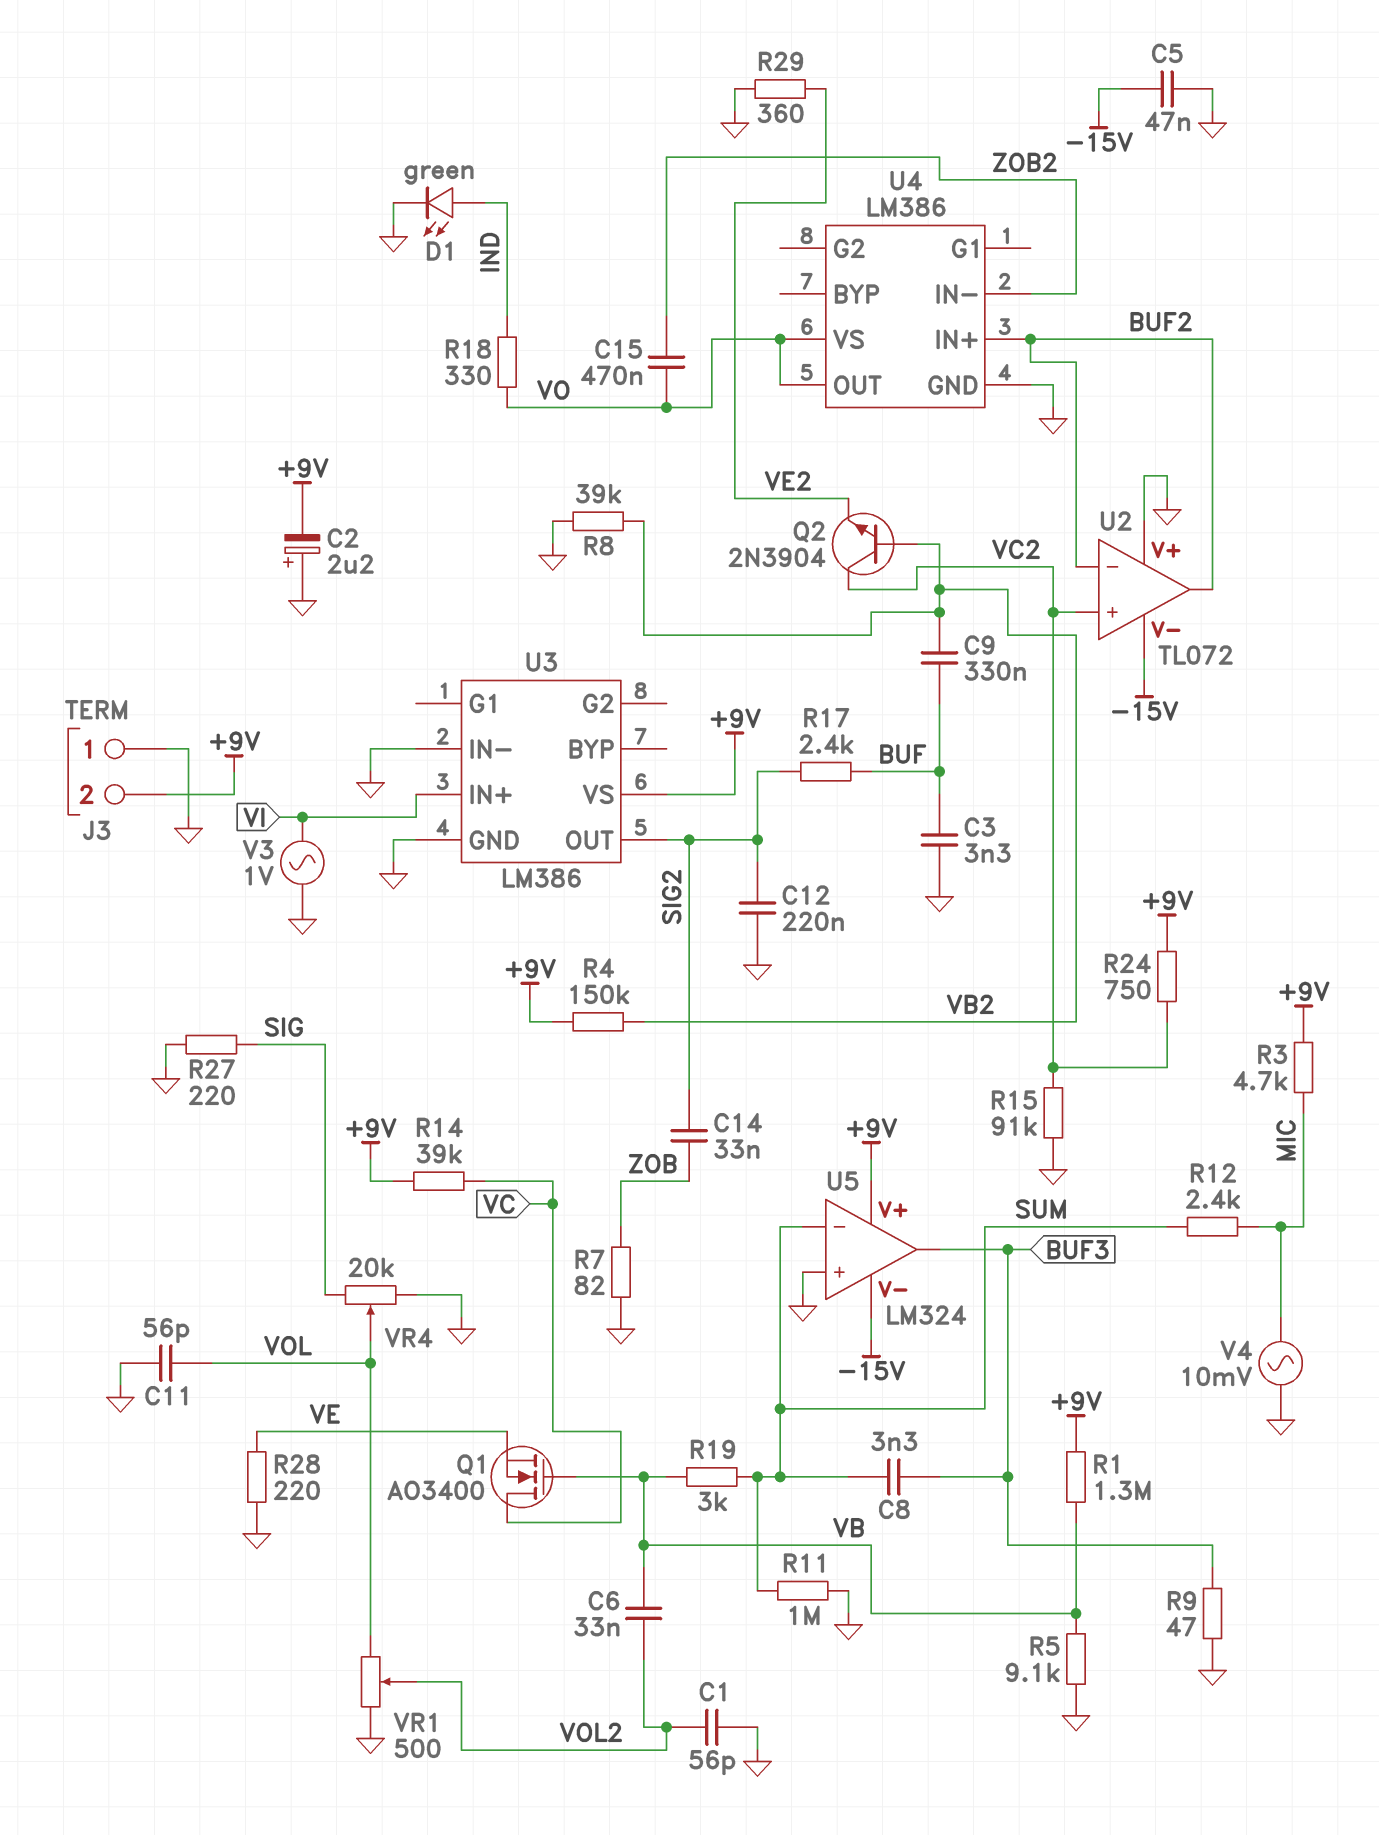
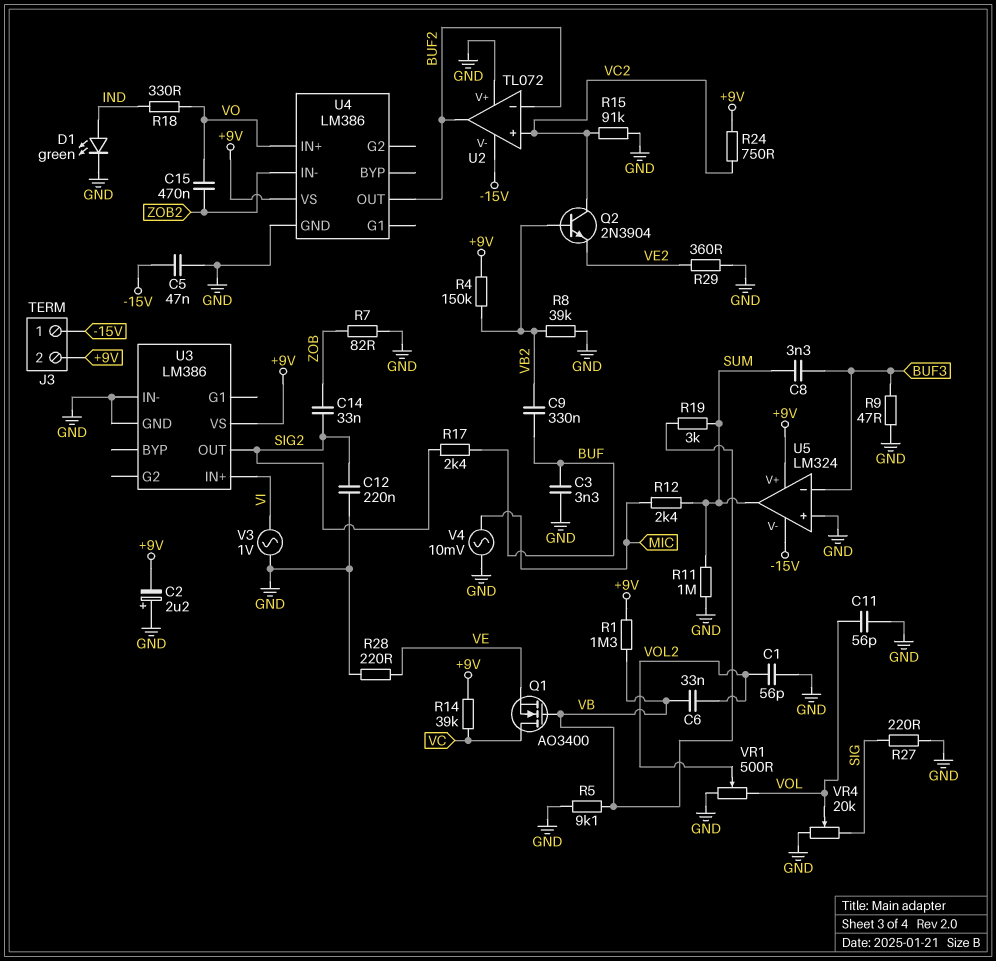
J3 pin 1: GND -> -15V
R3: 4.7k (+9V, MIC) -> none
U4 pin IN+: BUF2 -> VO
U4 pin OUT: VO -> BUF2
U4 pin VS: VO -> +9V
U5 pin in-: SUM -> BUF3
U5 pin out: BUF3 -> SUM

